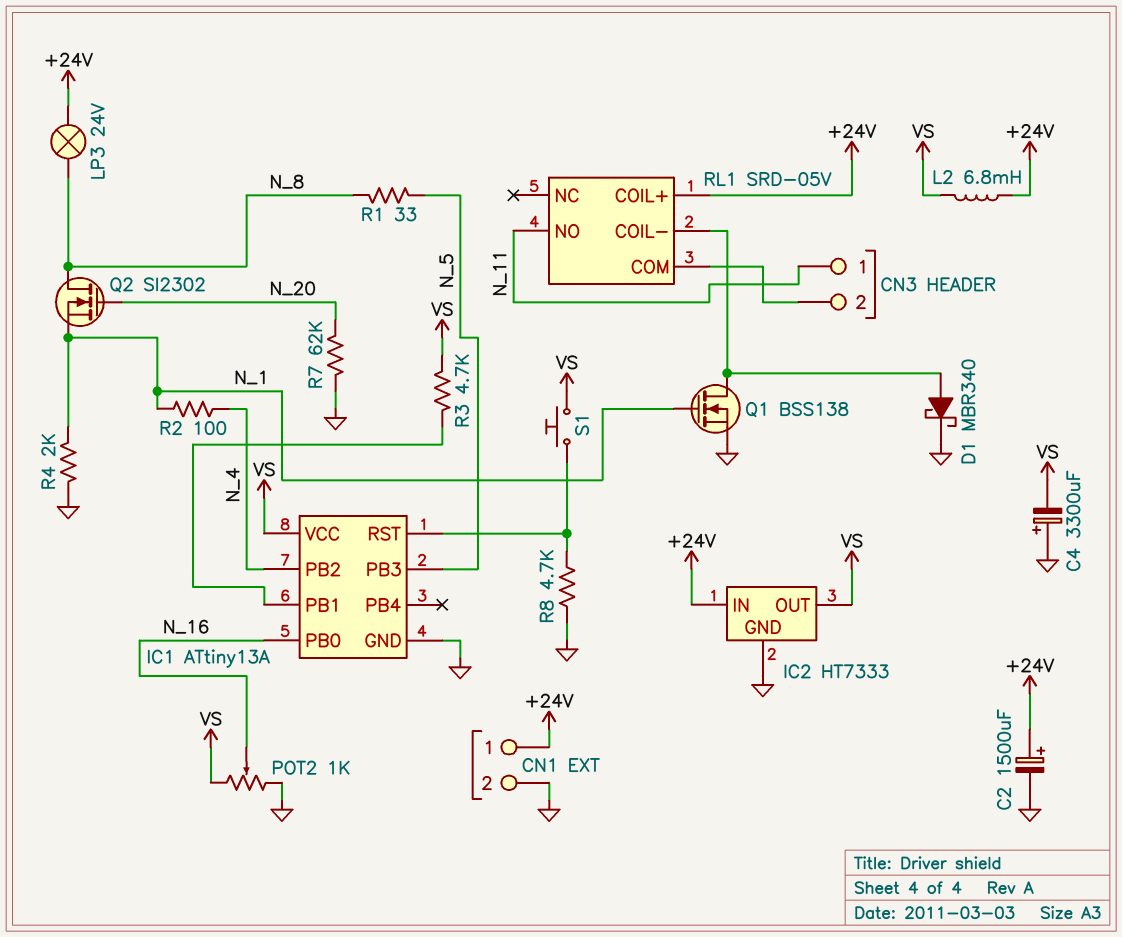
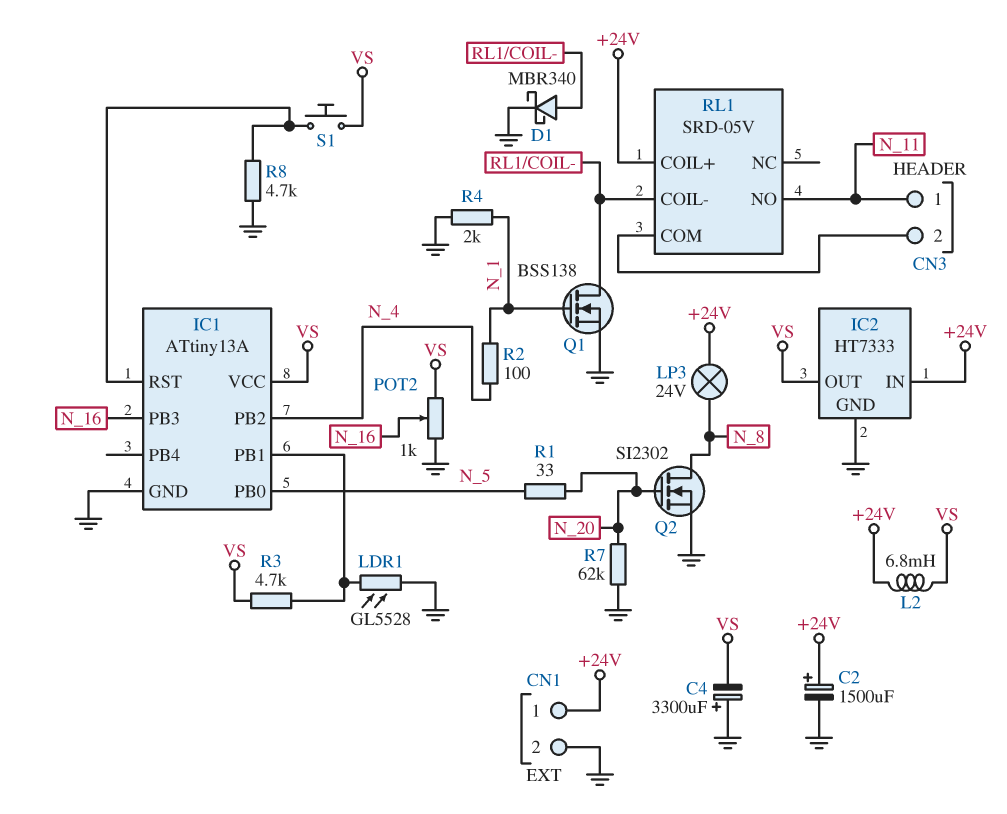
IC1 pin PB0: N_16 -> N_5
IC1 pin PB3: N_5 -> N_16
LDR1: none -> GL5528 (GND, IC1/PB1)
Q2: NMOS SI2302 (G N_20, D N_8, S N_1) -> NMOS SI2302 (G N_20, D N_8, S GND)
R1: 33 (N_5, N_8) -> 33 (N_5, N_20)

